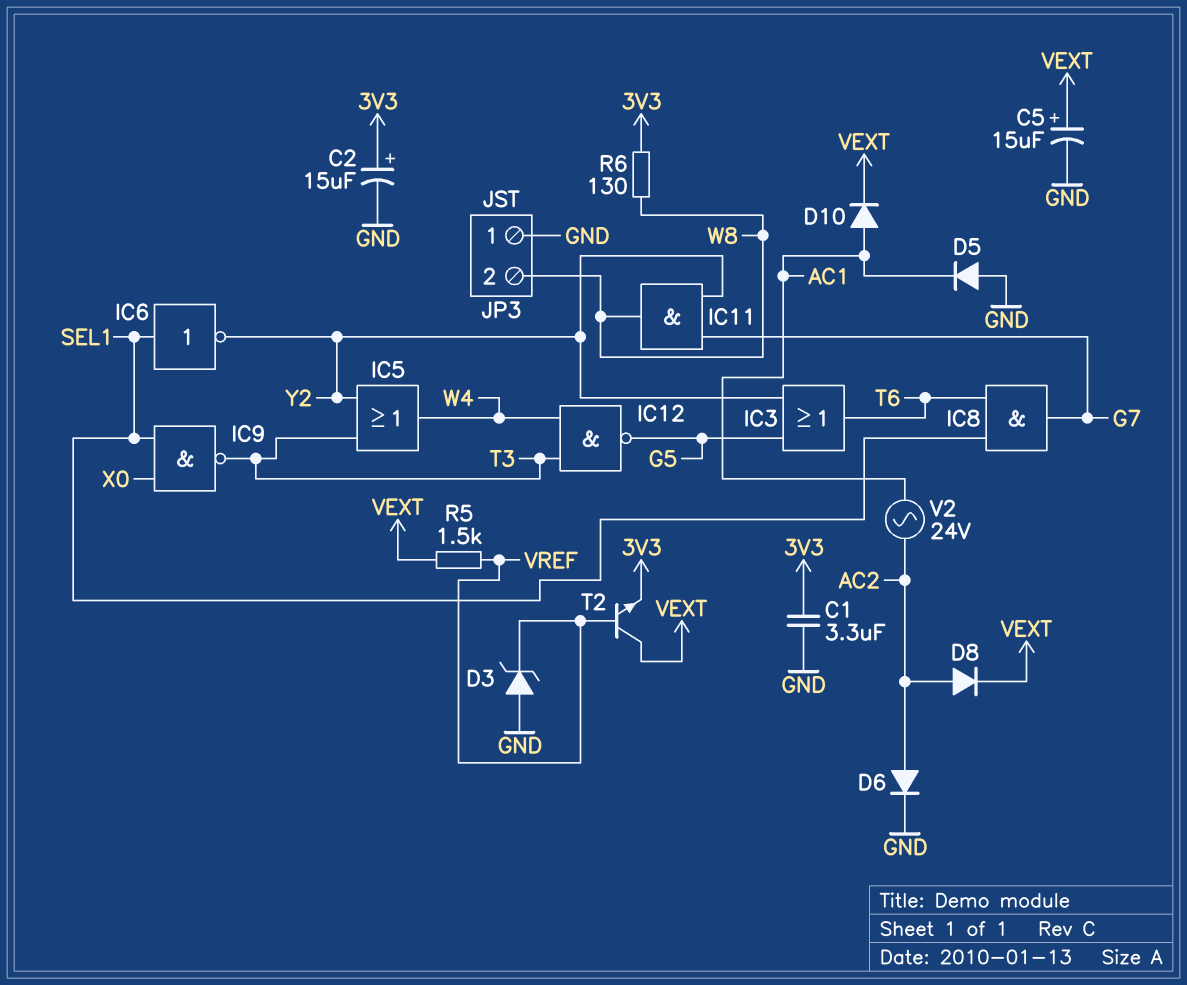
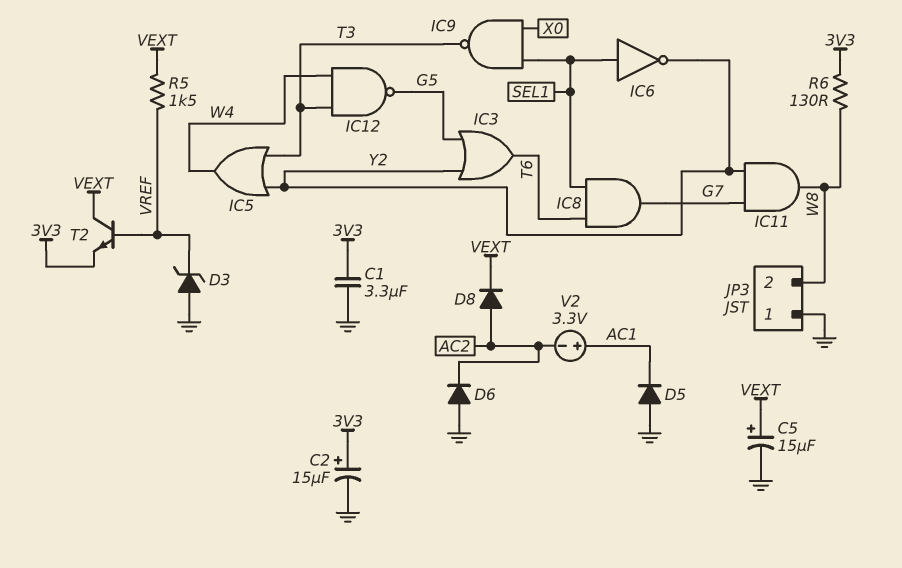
D6: diode (A AC2, K GND) -> diode (A GND, K AC2)
D10: diode (A AC1, K VEXT) -> none
V2: AC 24V (AC1, AC2) -> 3.3V (plus AC1, minus AC2)

